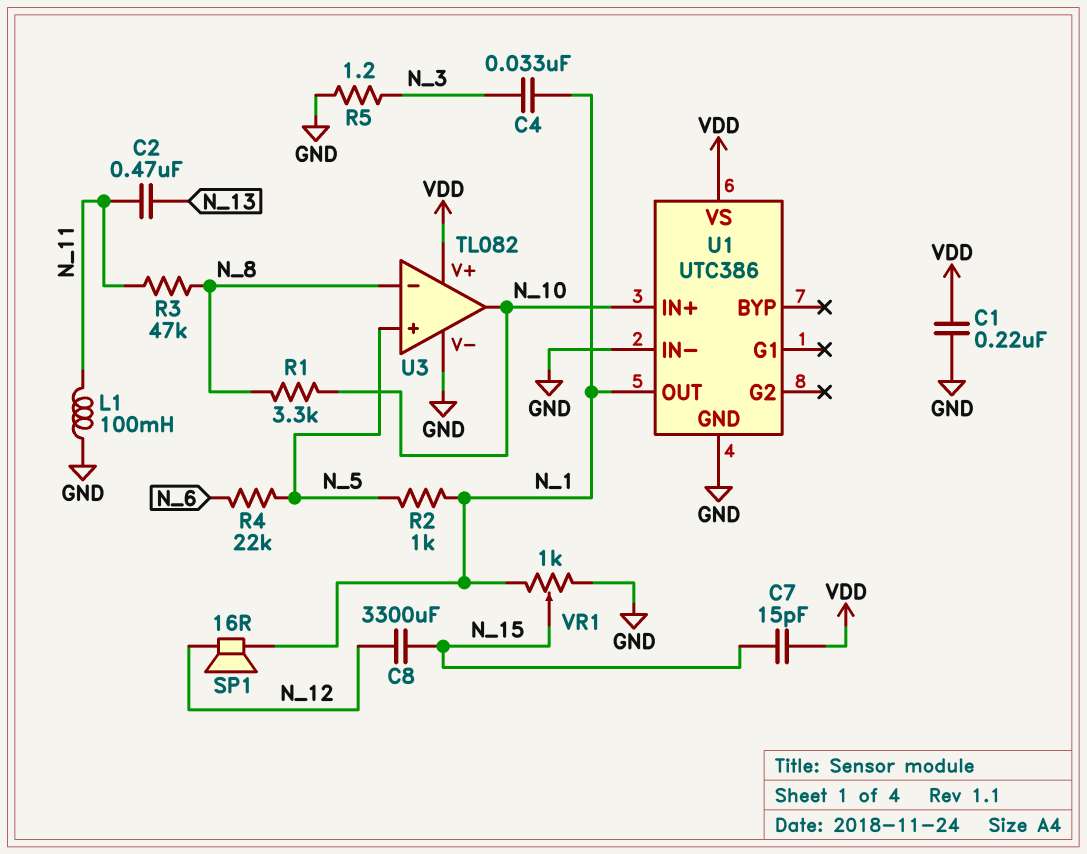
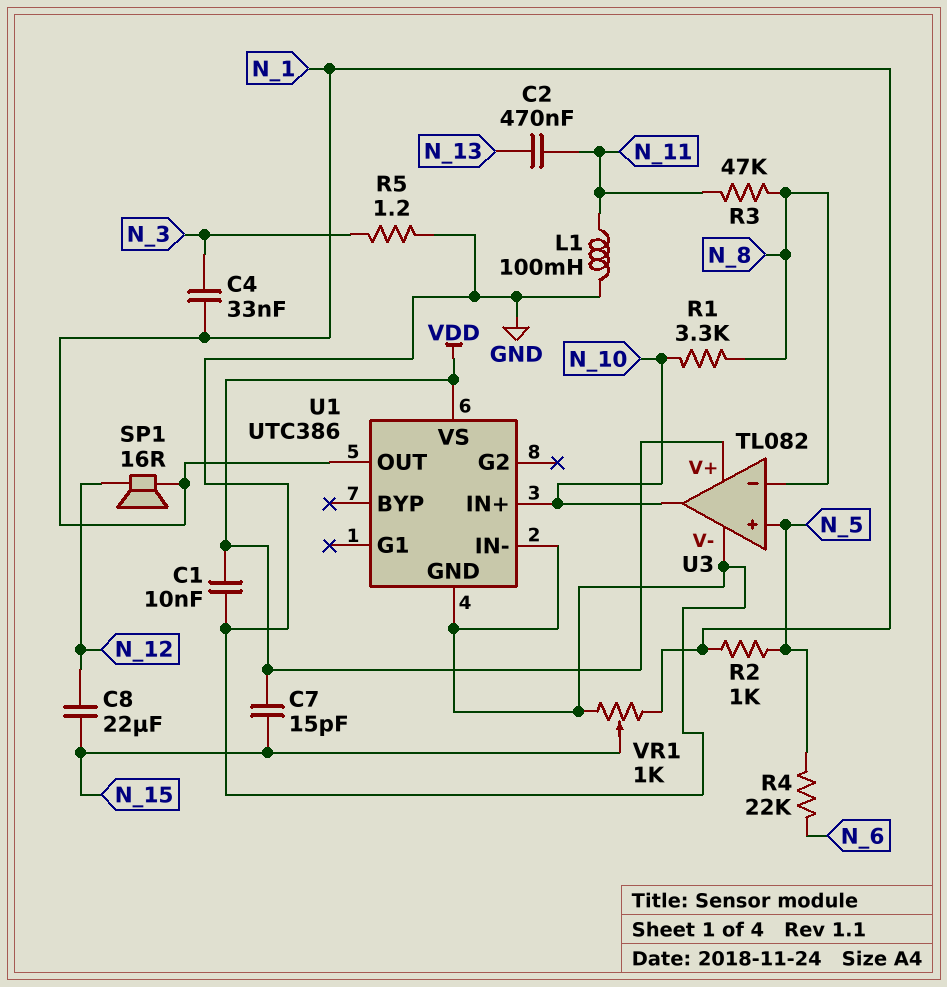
C1: 220nF (GND, VDD) -> 10nF (GND, VDD)
C8: 3300uF (N_12, N_15) -> 22uF (N_12, N_15)

